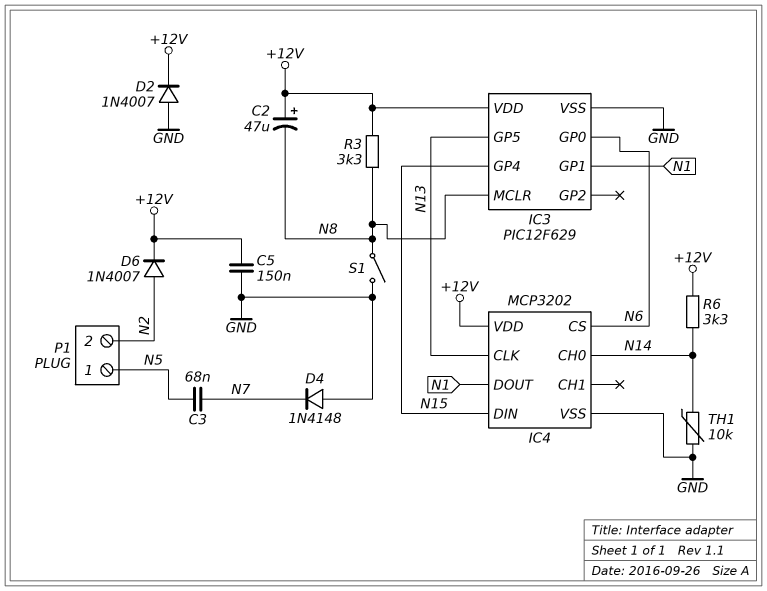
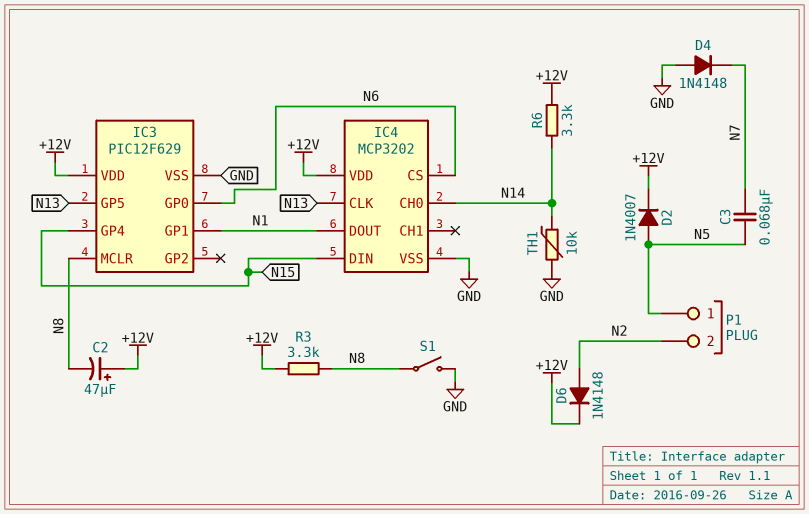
C5: 150nF (+12V, GND) -> none
D2: diode 1N4007 (A GND, K +12V) -> diode 1N4007 (A N5, K +12V)
D6: diode 1N4007 (A N2, K +12V) -> diode 1N4148 (A N2, K +12V)

